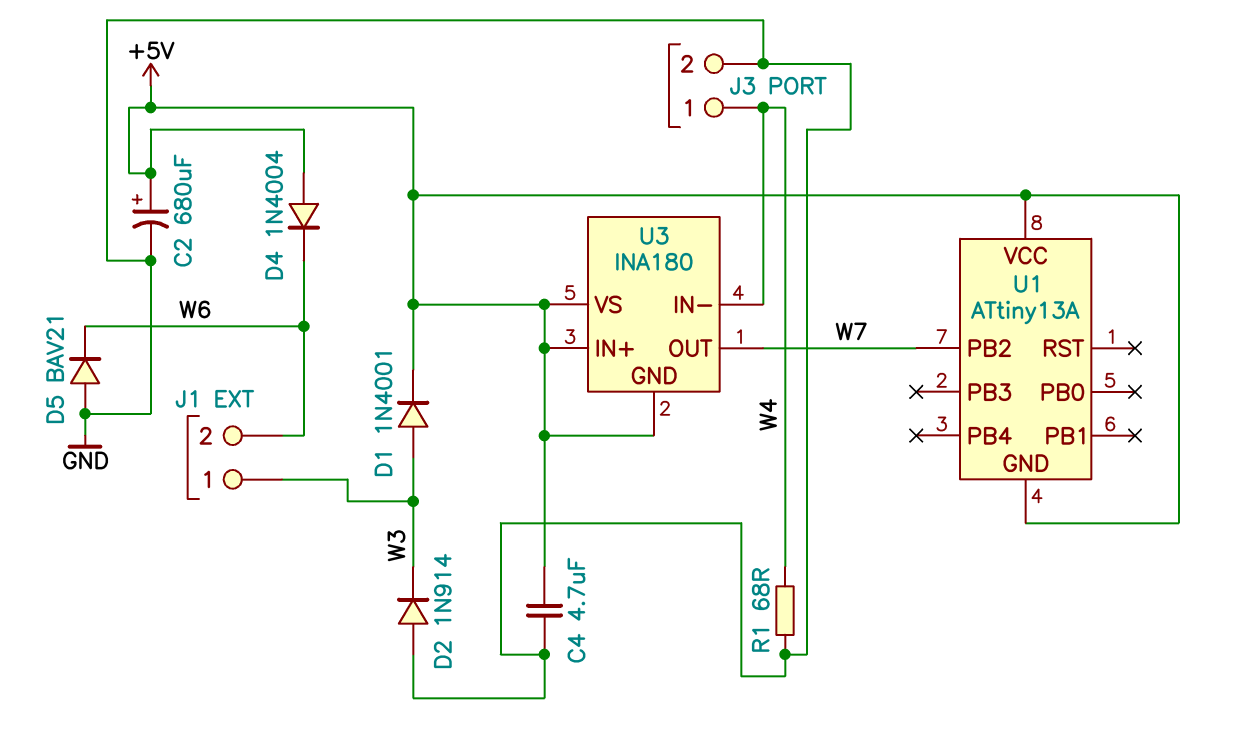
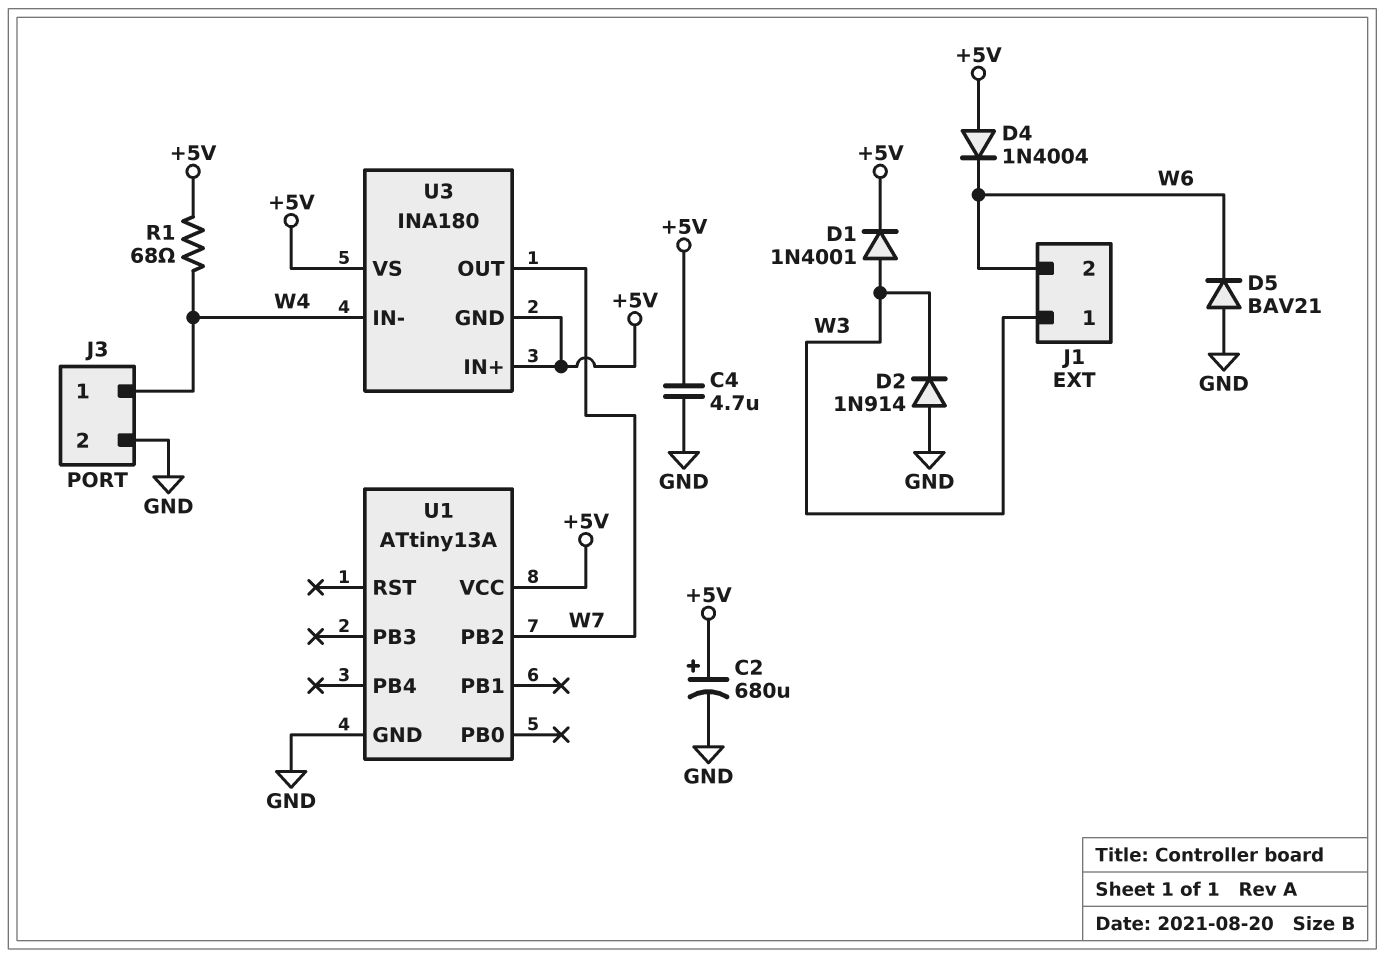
R1: 68 (GND, W4) -> 68 (+5V, W4)
U1 pin GND: +5V -> GND

